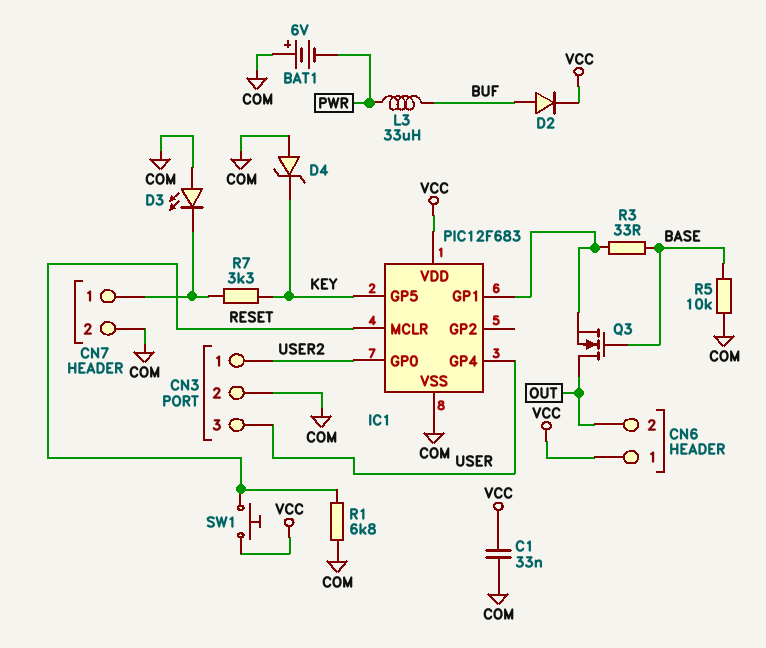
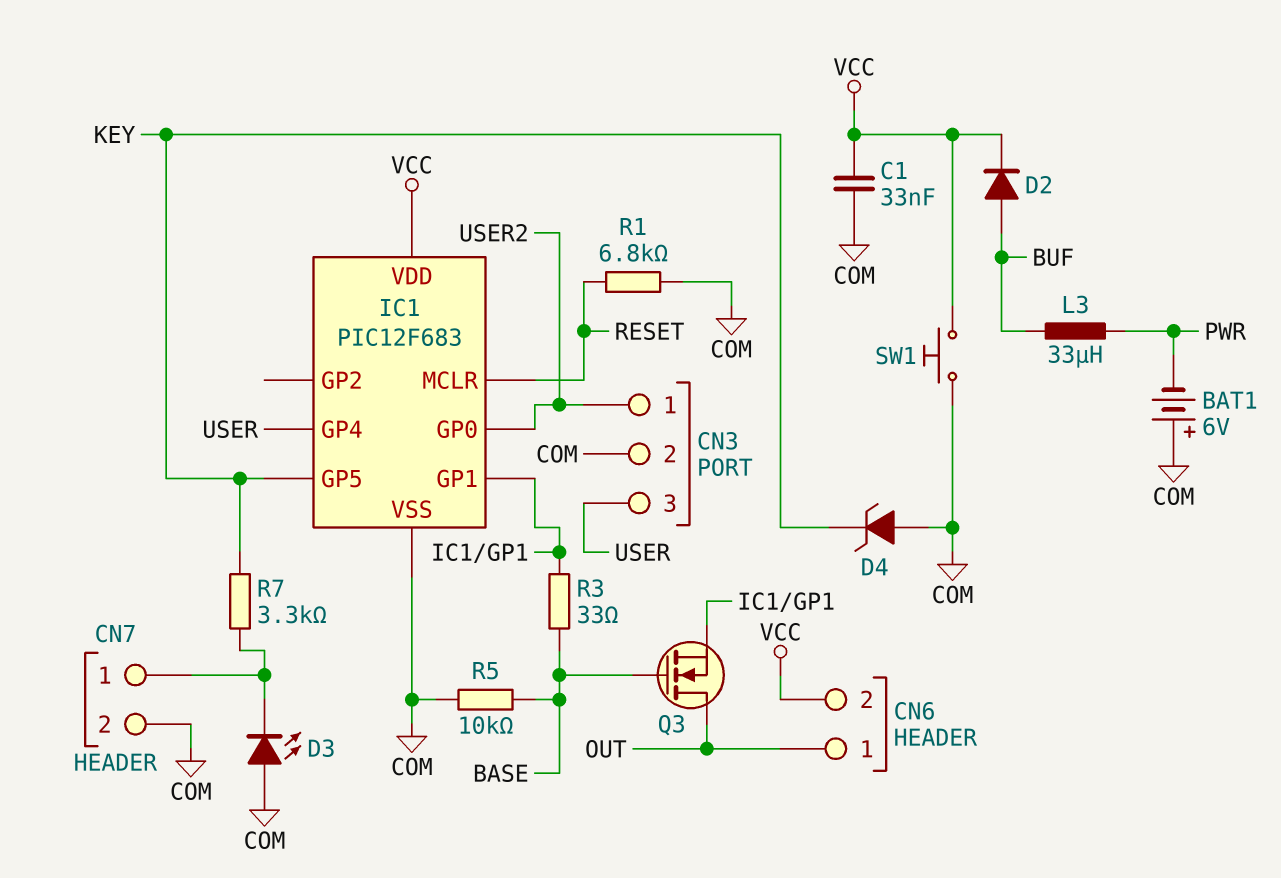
CN6 pin 1: VCC -> OUT
CN6 pin 2: OUT -> VCC
SW1: button (RESET, VCC) -> button (COM, VCC)

